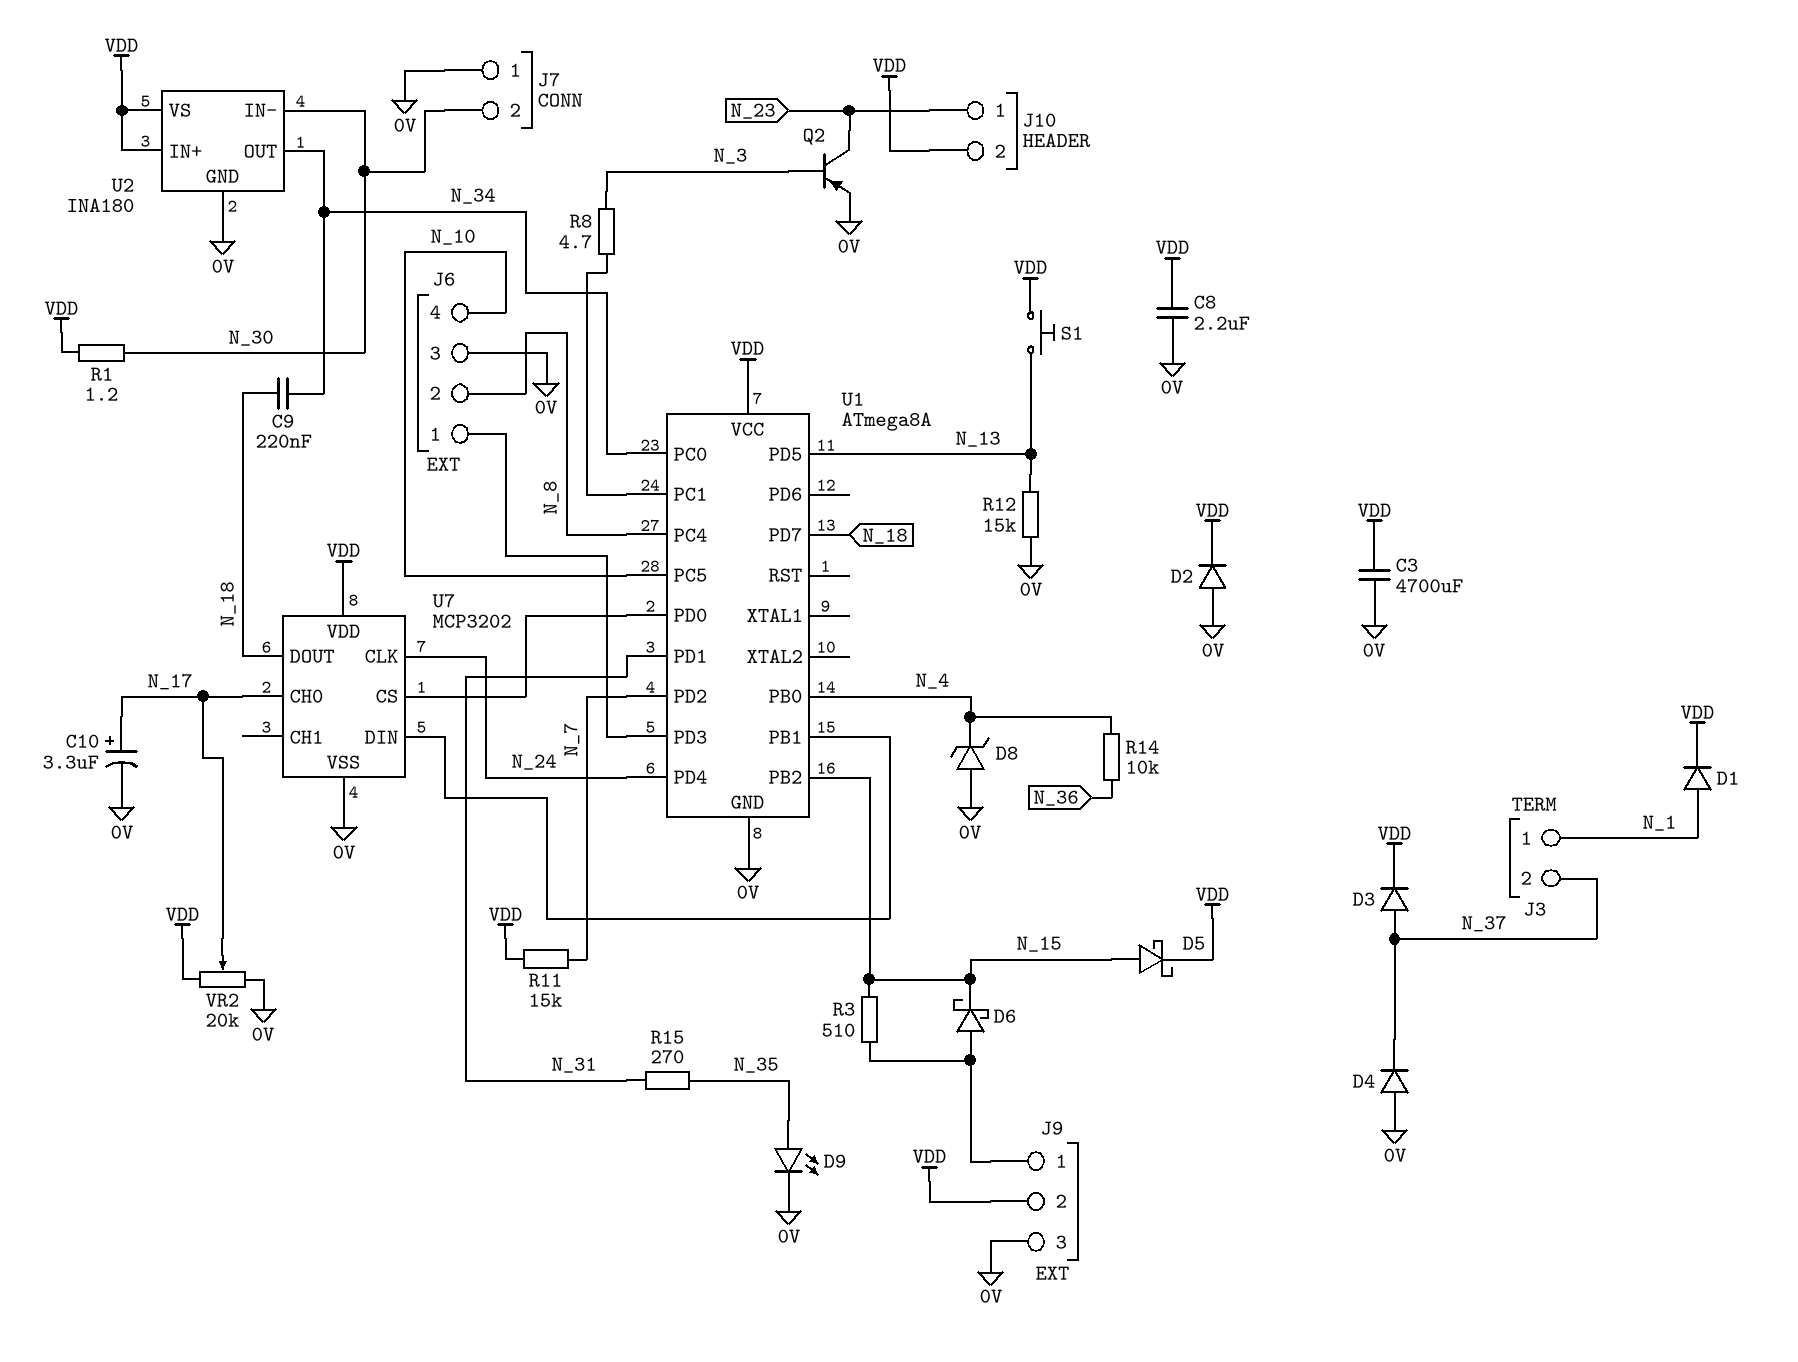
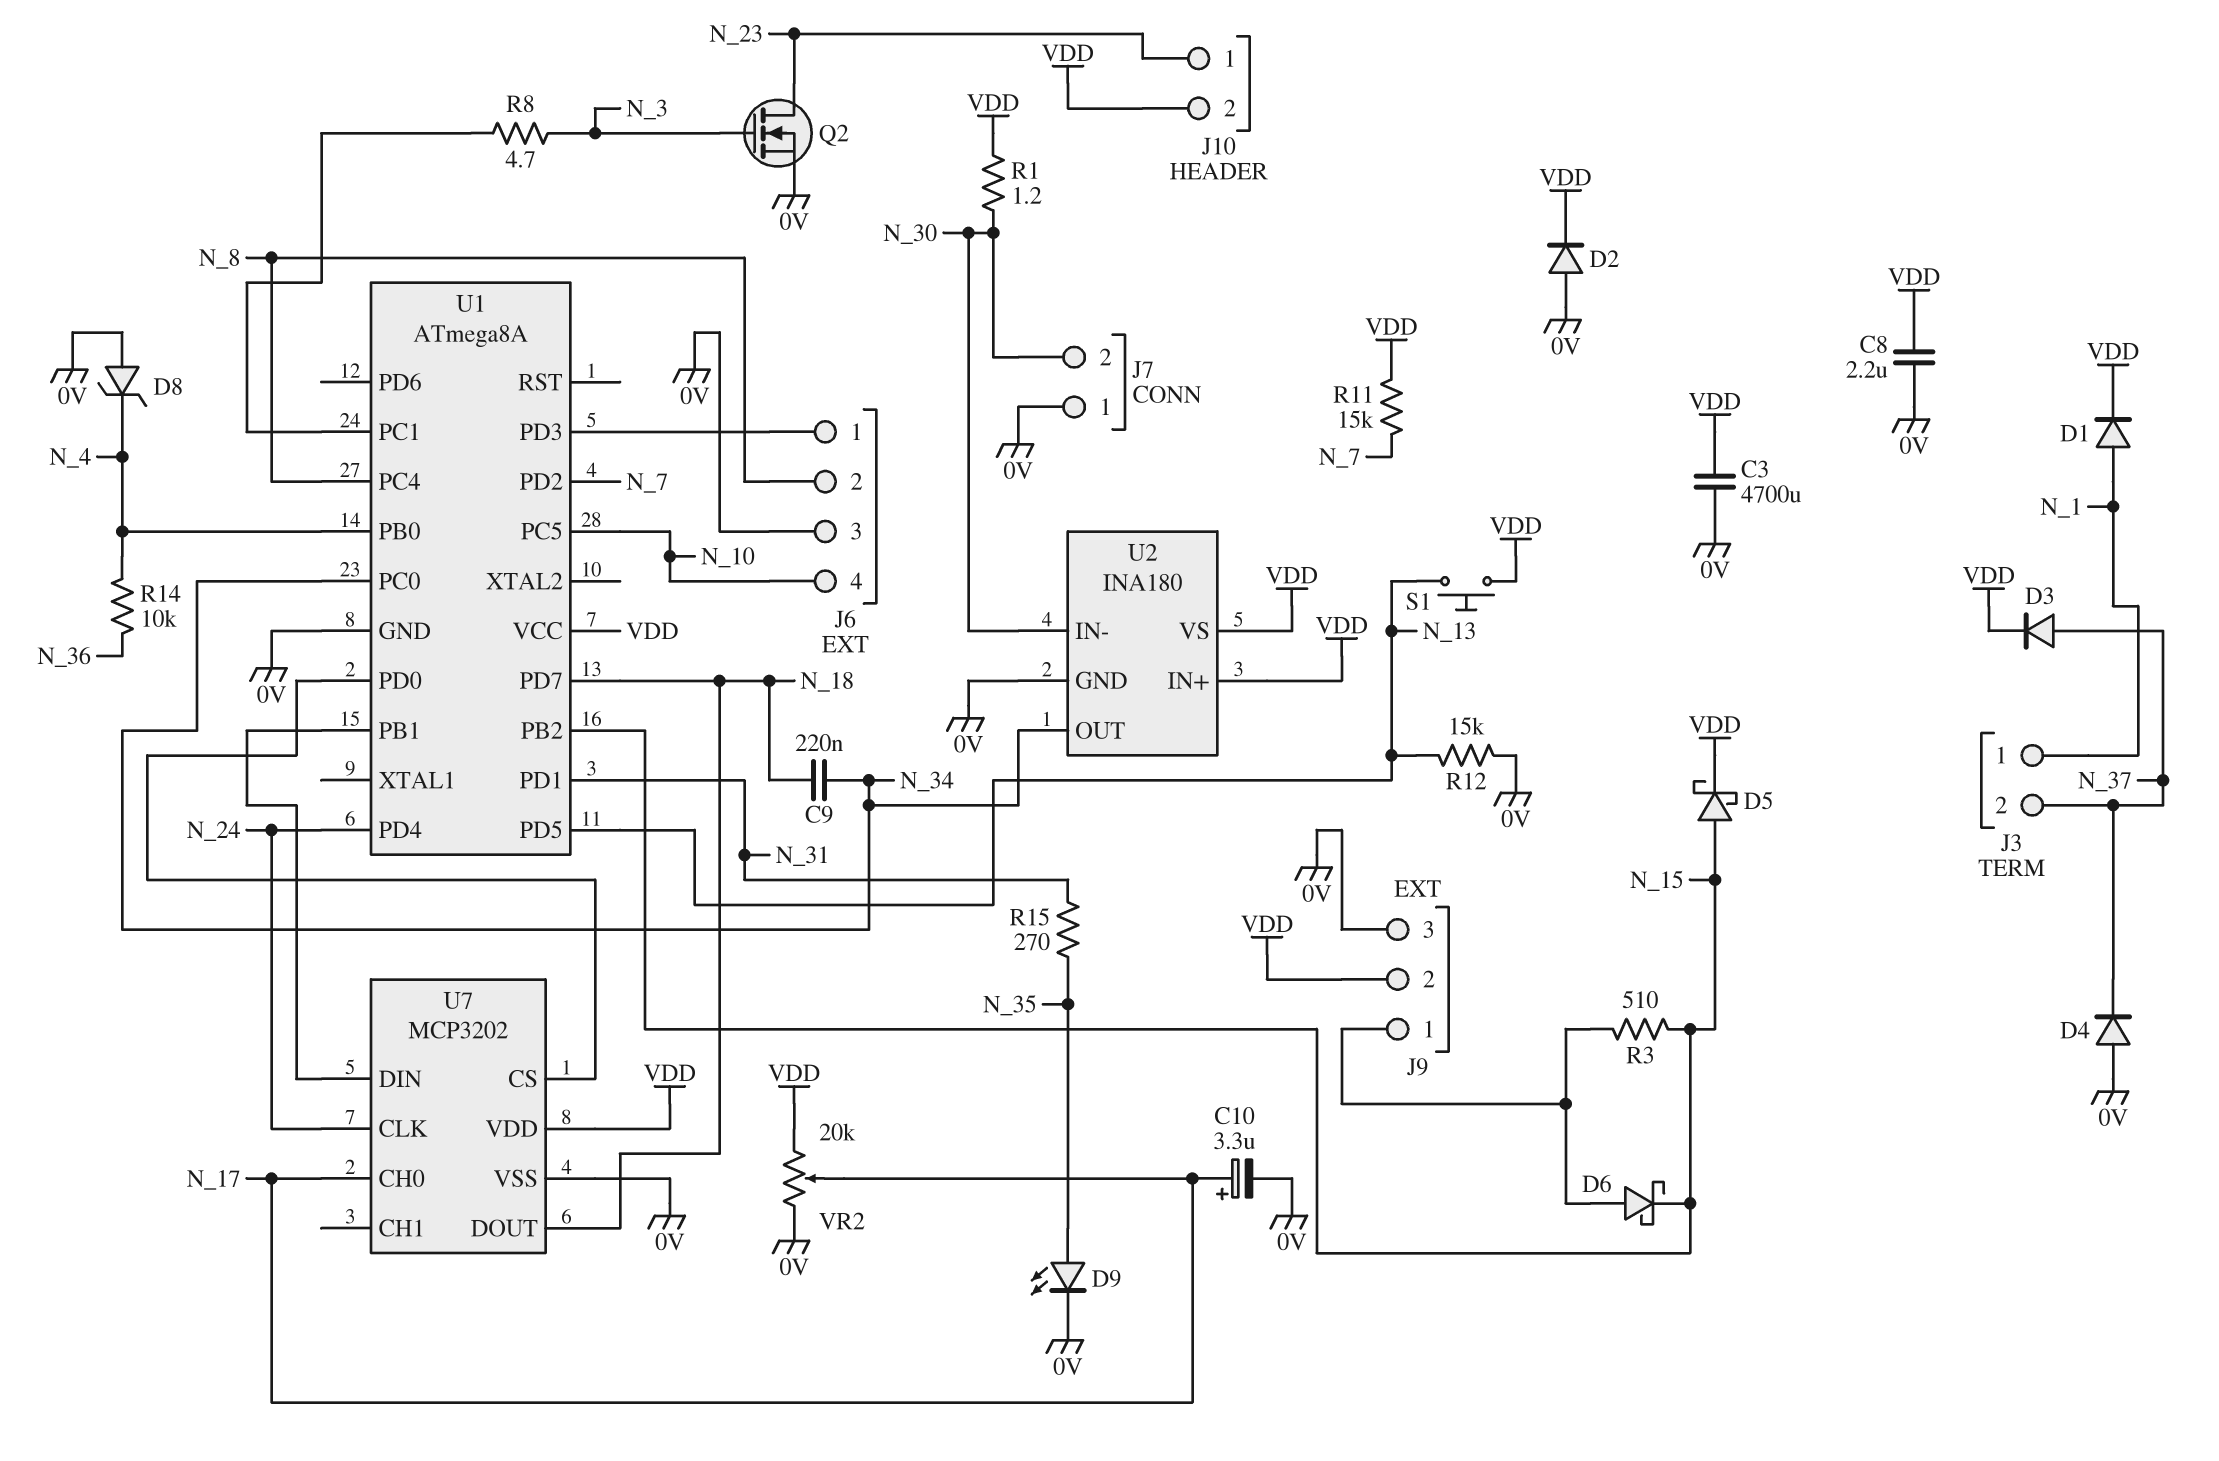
Q2: PNP (B N_3, C N_23, E 0V) -> NMOS (G N_3, D N_23, S 0V)

